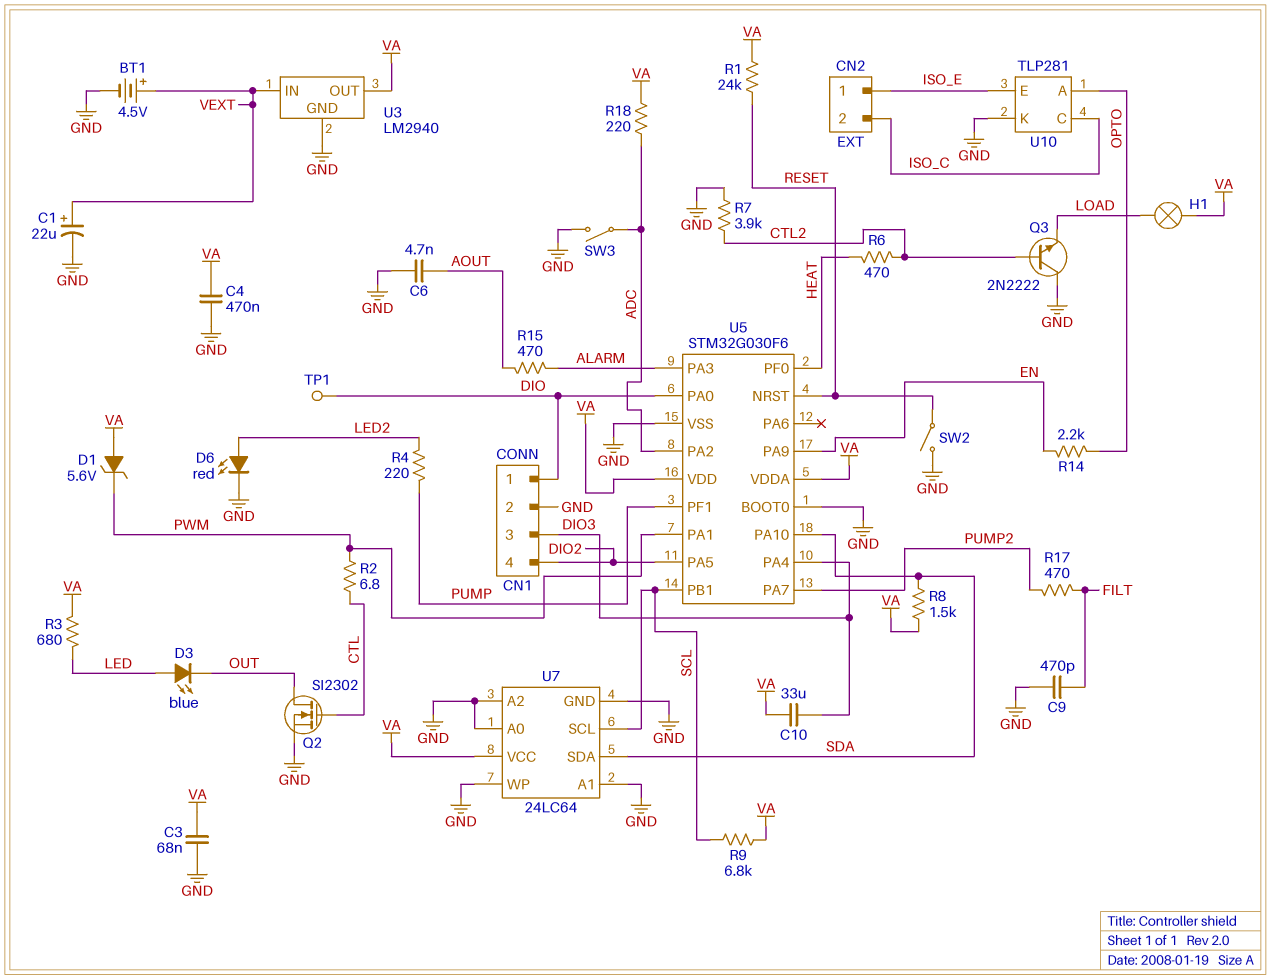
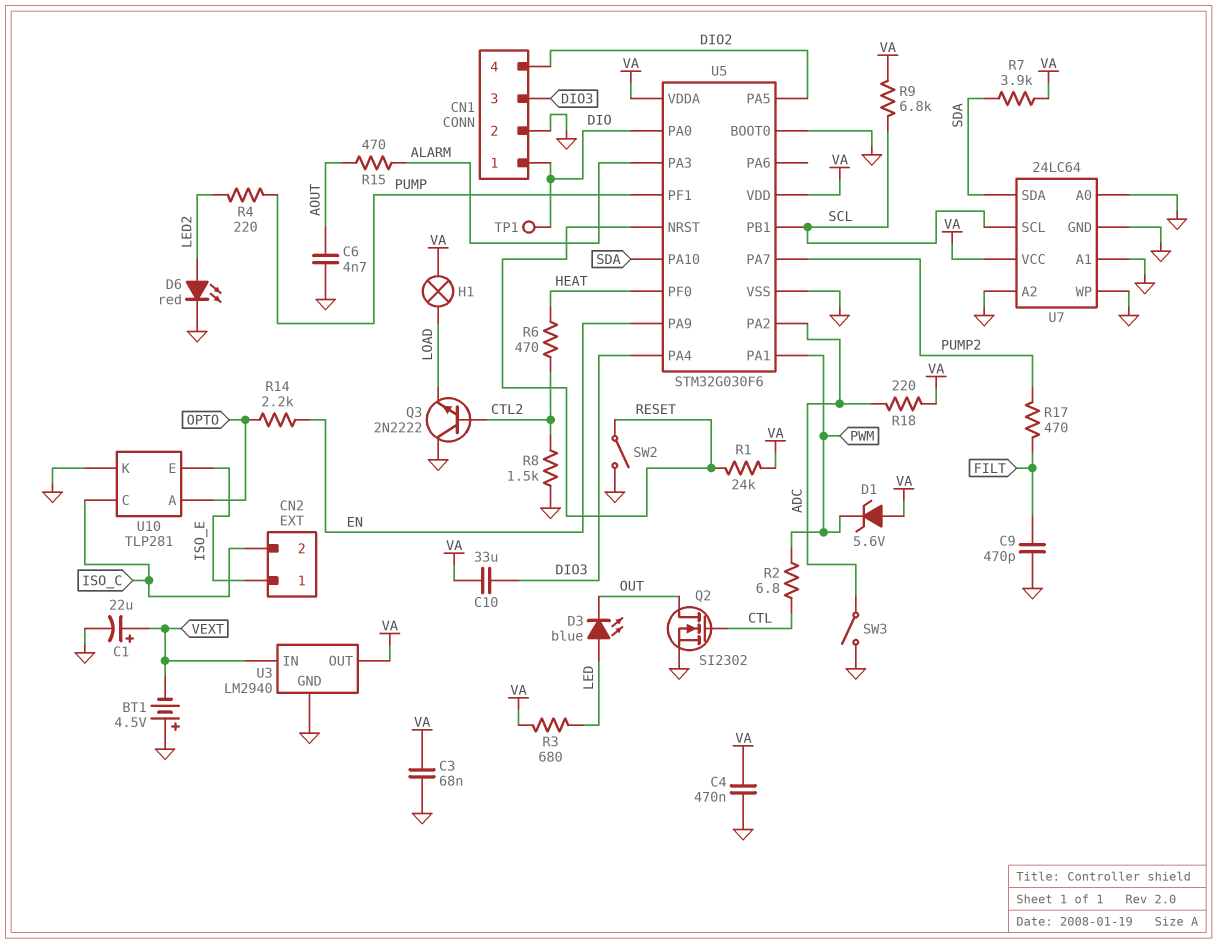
BT1: 4.5V (plus VEXT, minus GND) -> 4.5V (plus GND, minus VEXT)
R7: 3.9k (CTL2, GND) -> 3.9k (SDA, VA)
R8: 1.5k (SDA, VA) -> 1.5k (CTL2, GND)

